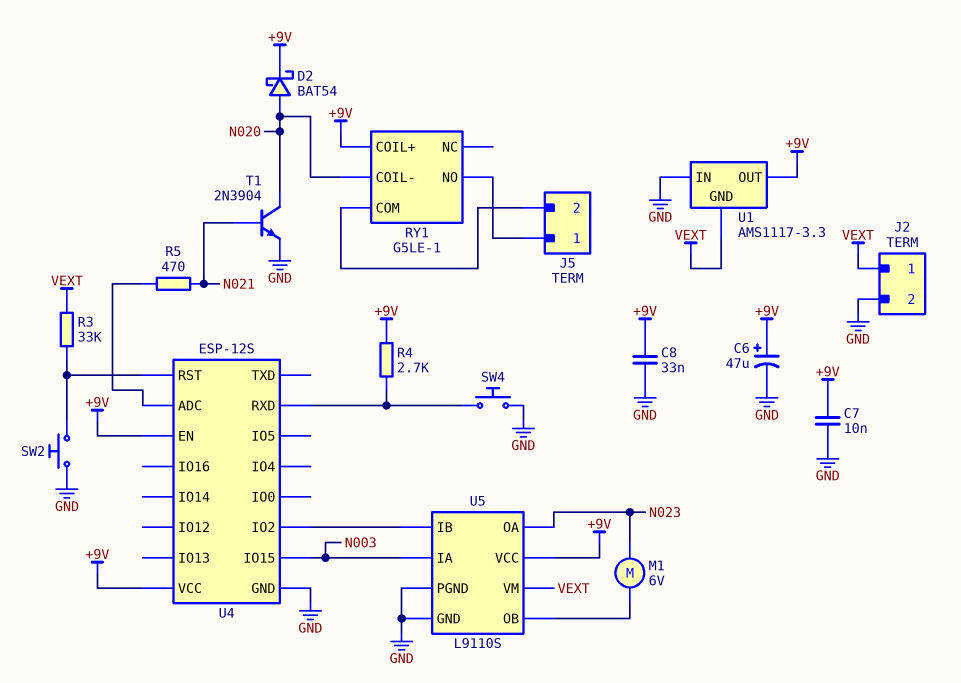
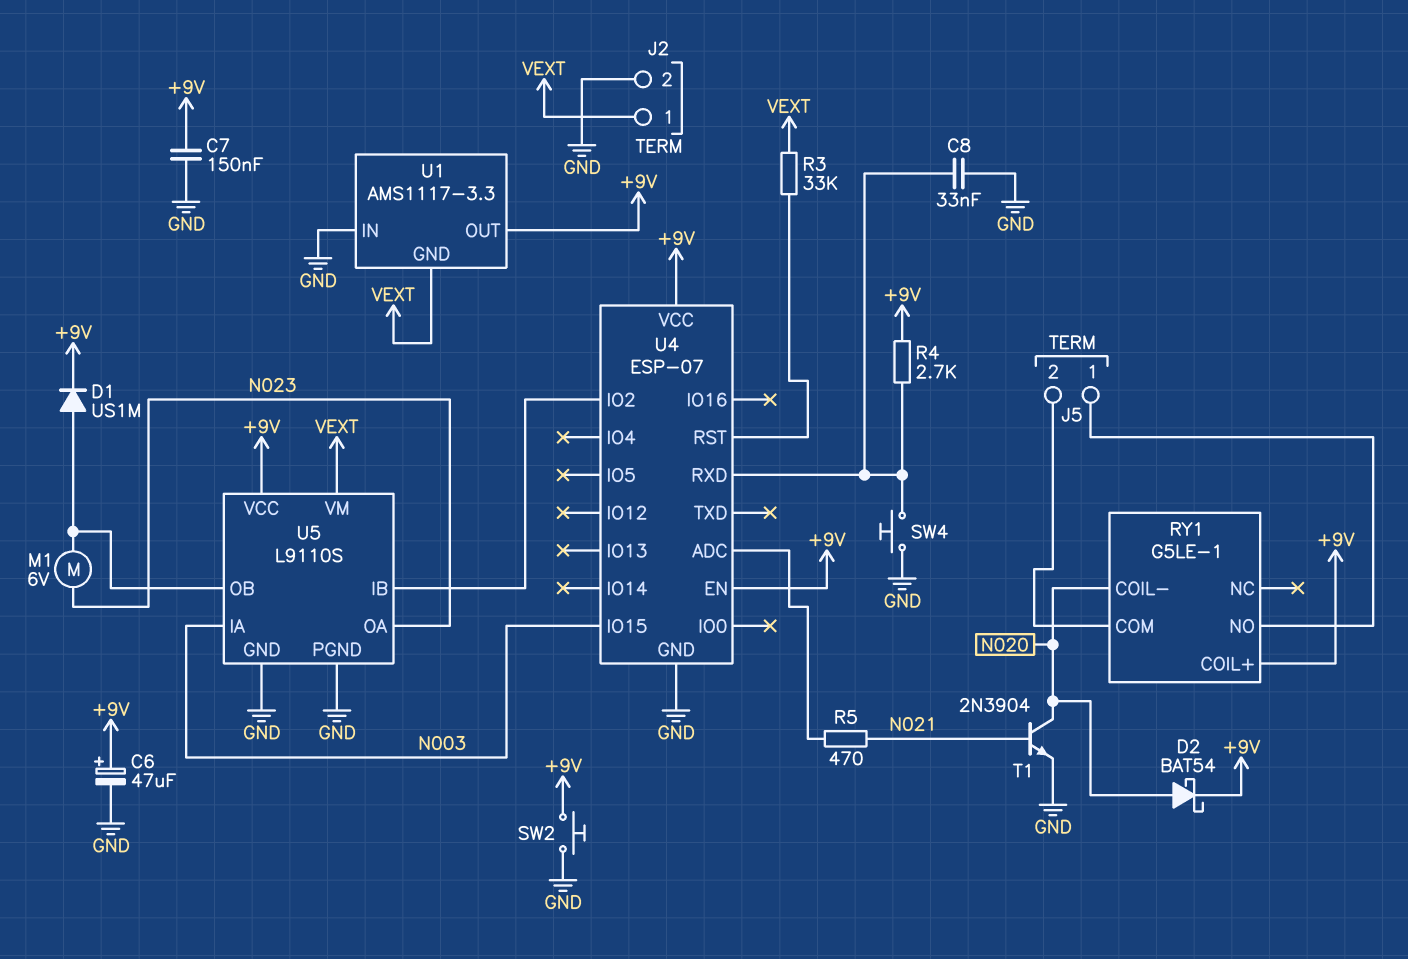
C7: 10nF (+9V, GND) -> 150nF (+9V, GND)
C8: 33nF (+9V, GND) -> 33nF (GND, U4/RXD)
D1: none -> diode US1M (A U5/OB, K +9V)
SW2: button (GND, U4/RST) -> button (+9V, GND)
U4: ESP-12S -> ESP-07

